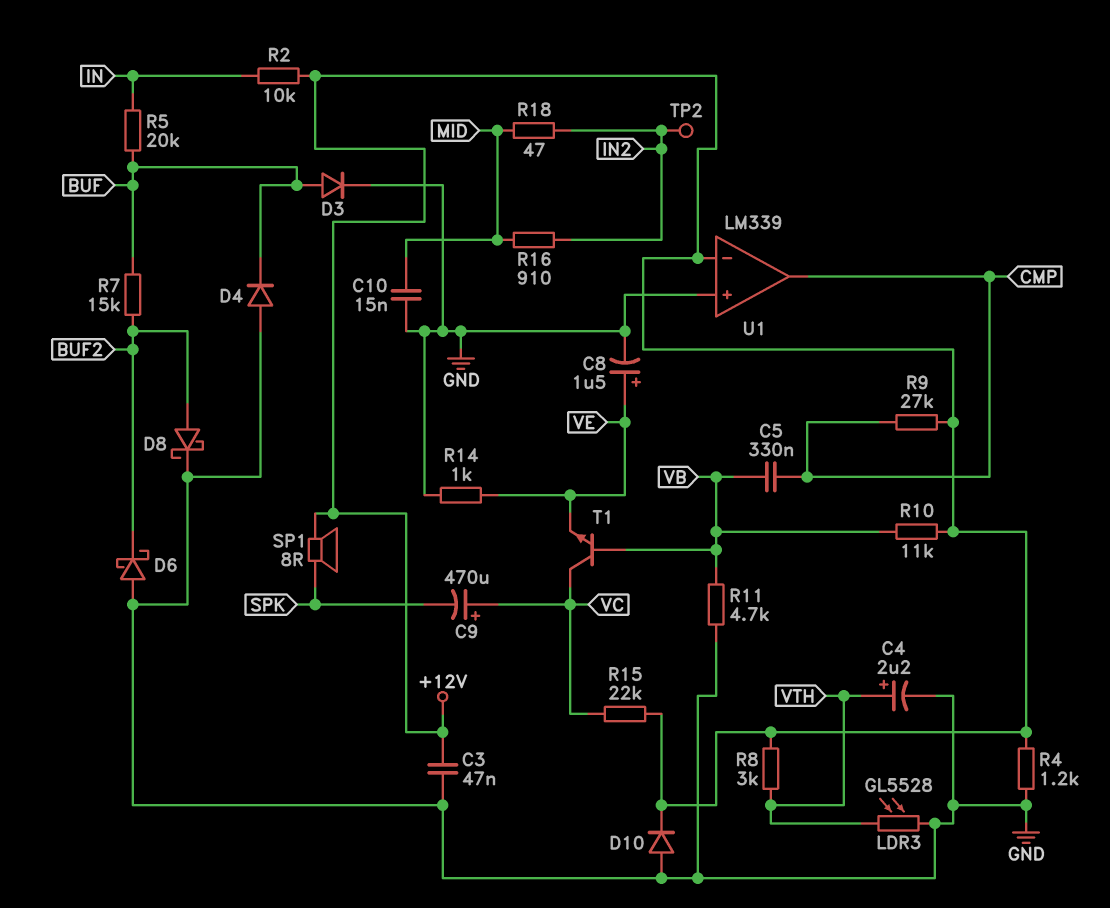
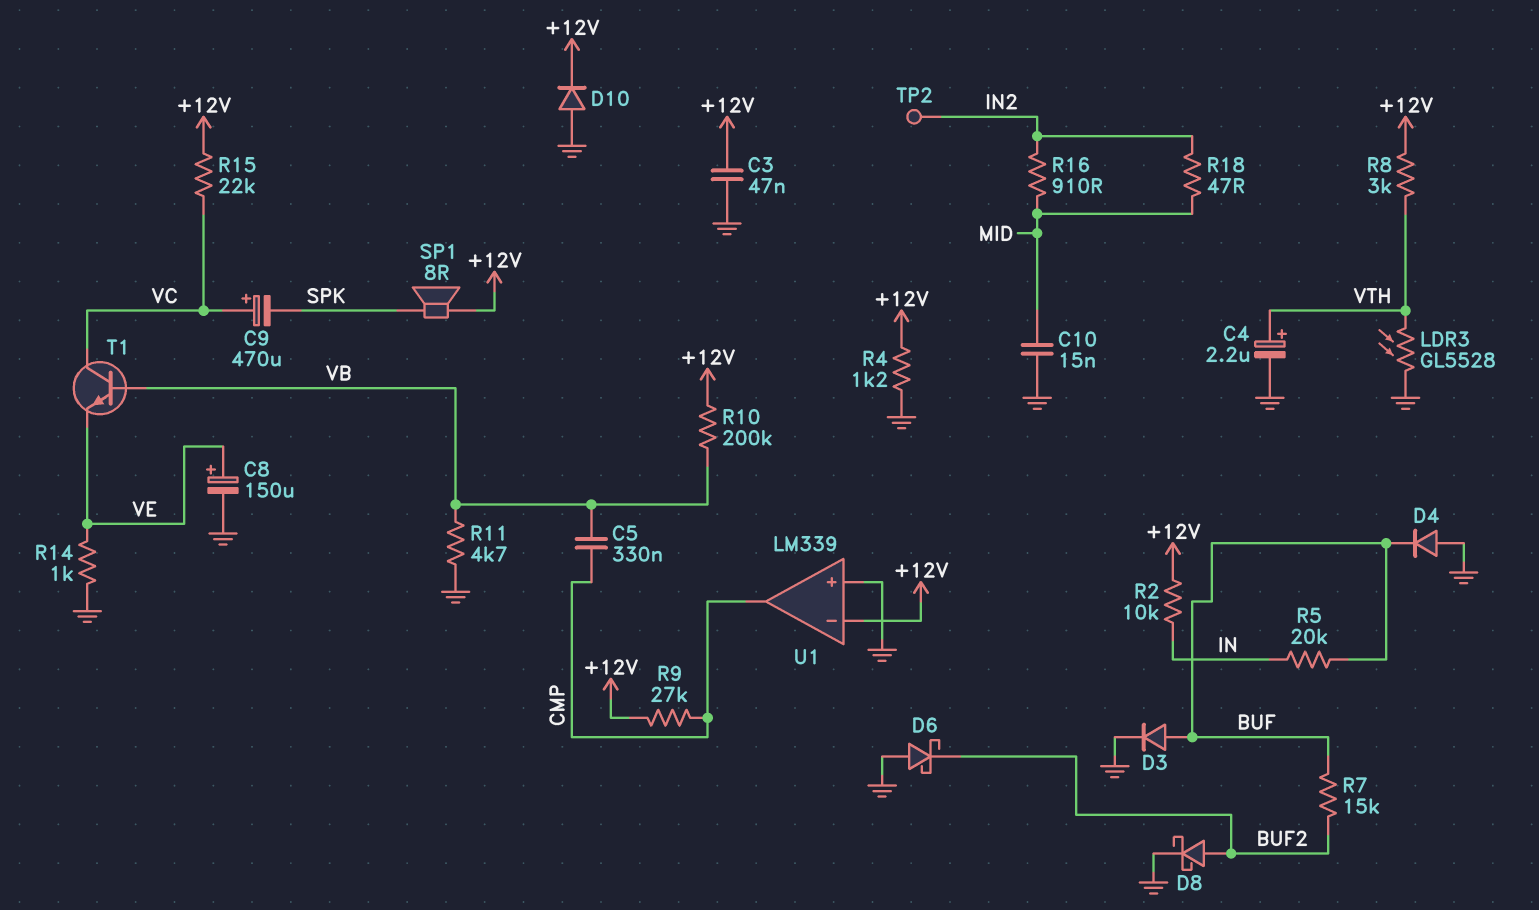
C8: 1.5uF (plus VE, minus GND) -> 150uF (plus VE, minus GND)
R10: 11k (+12V, VB) -> 200k (+12V, VB)

